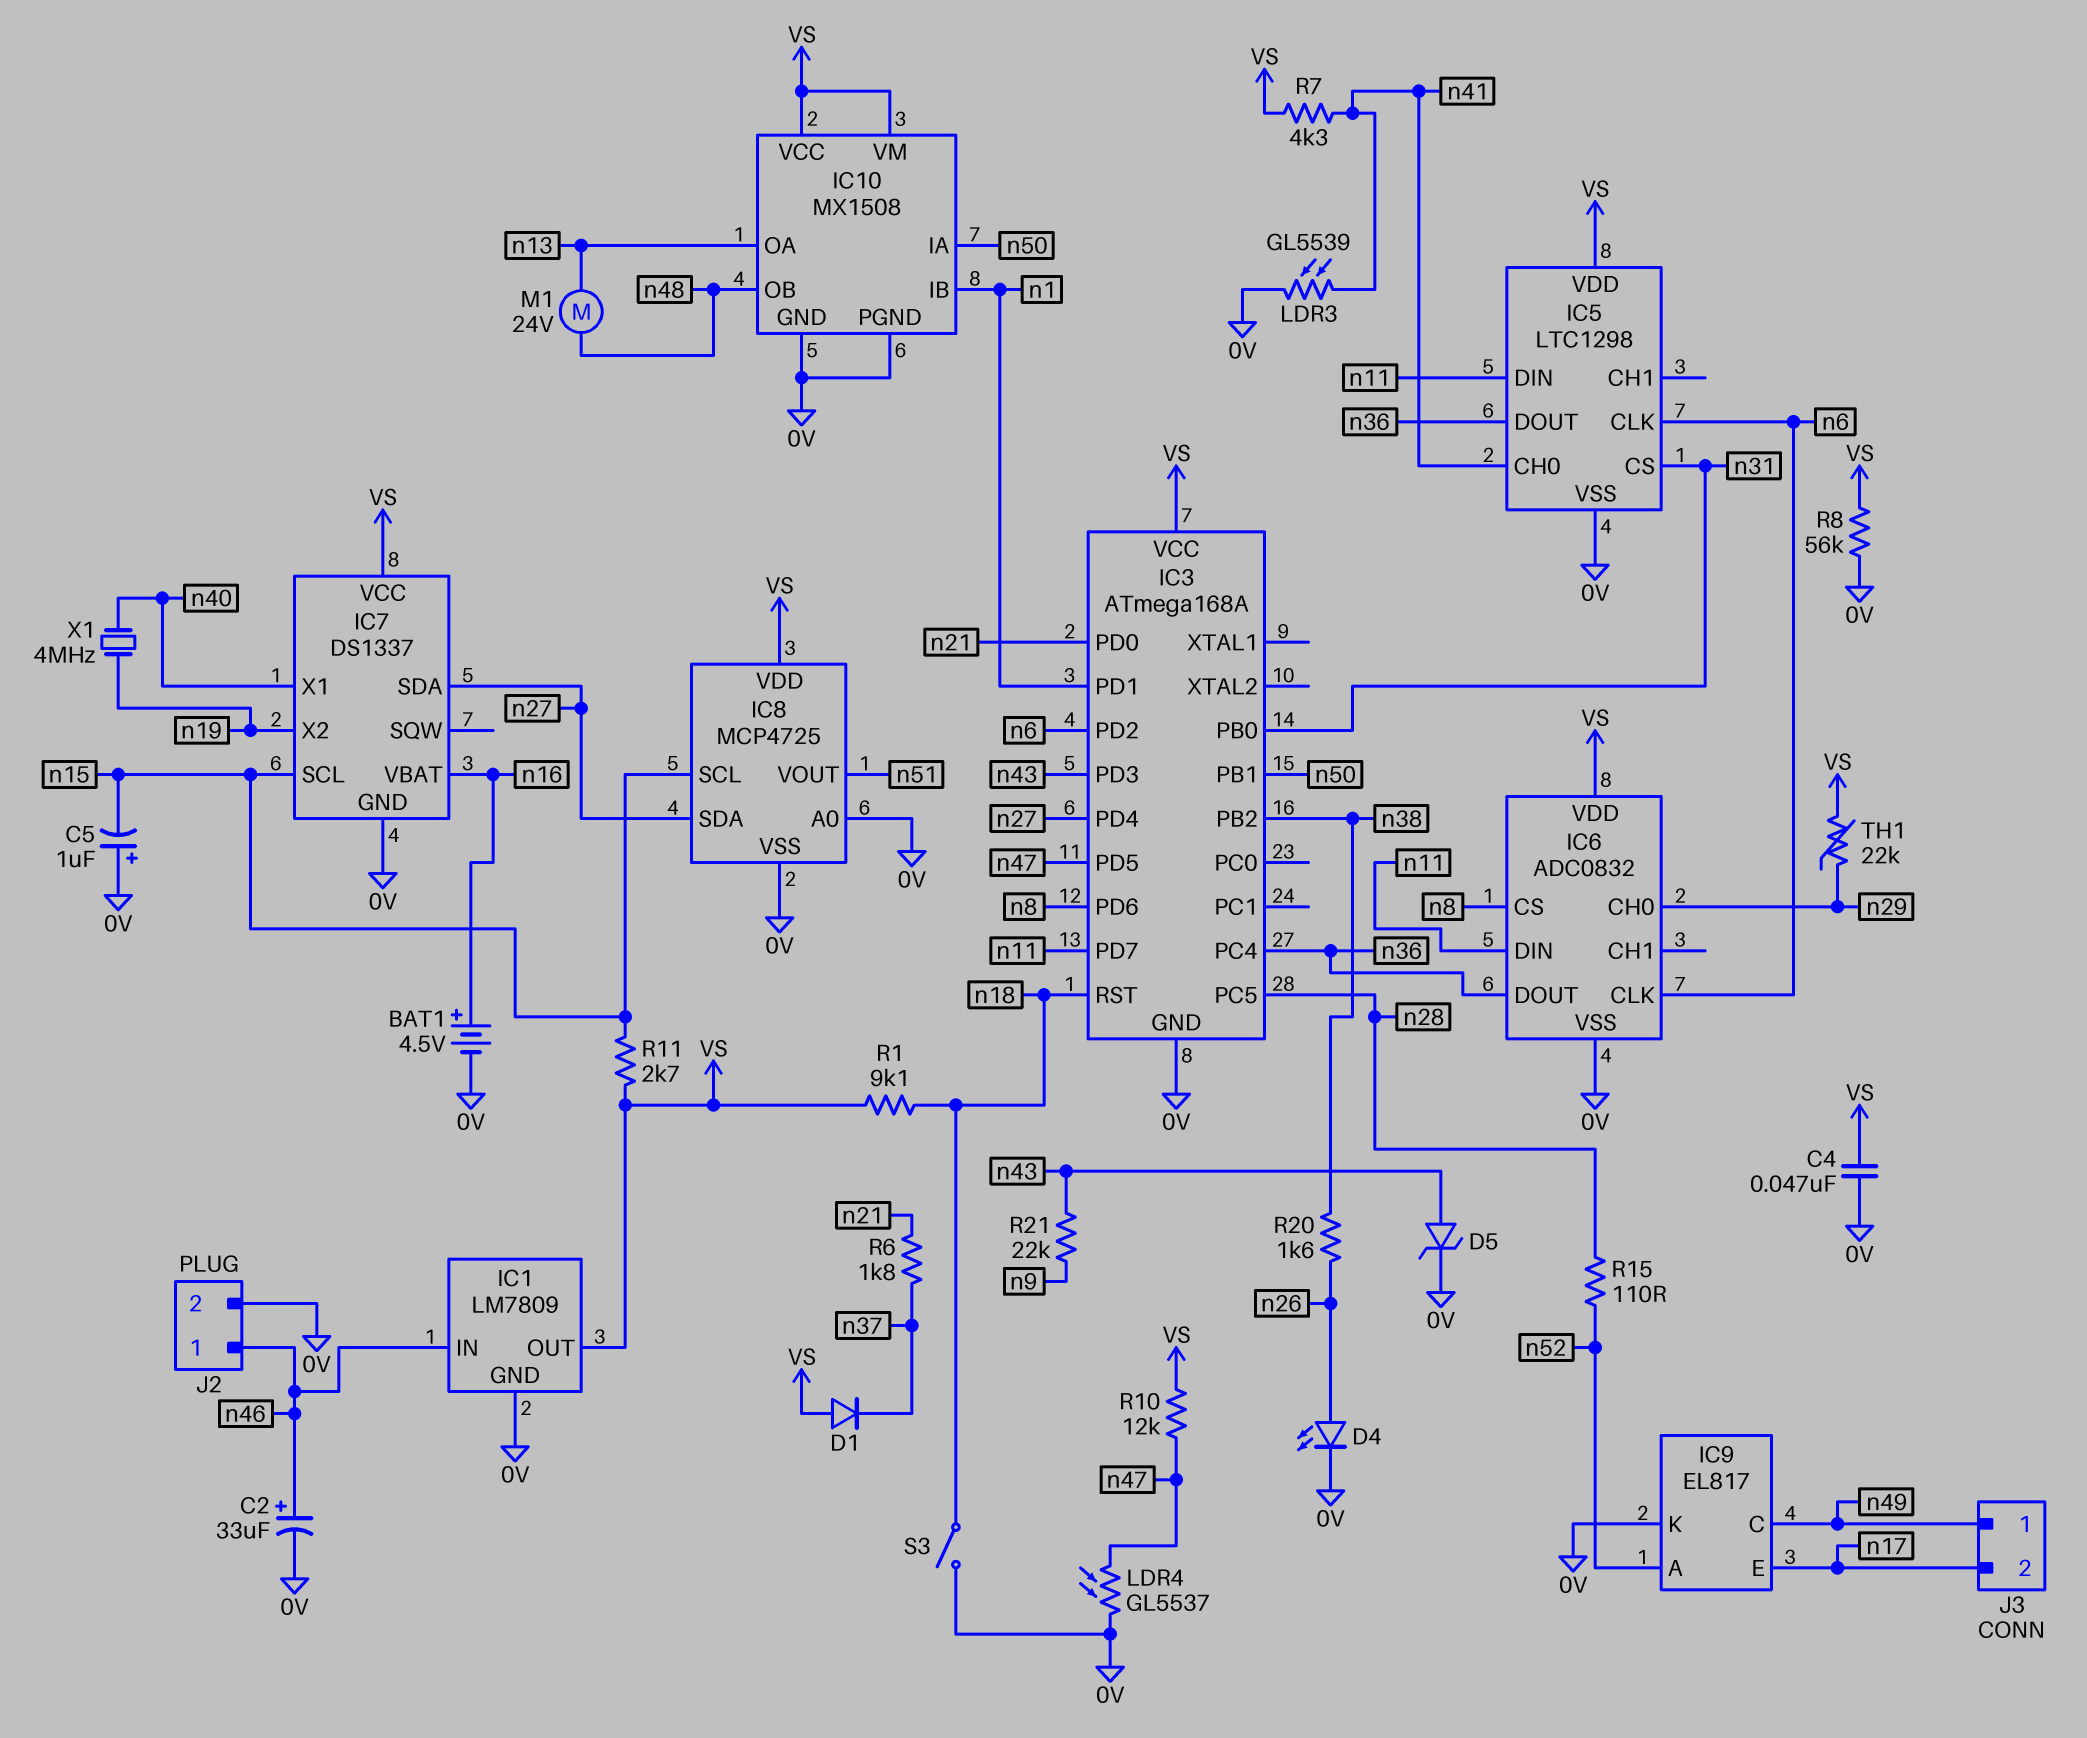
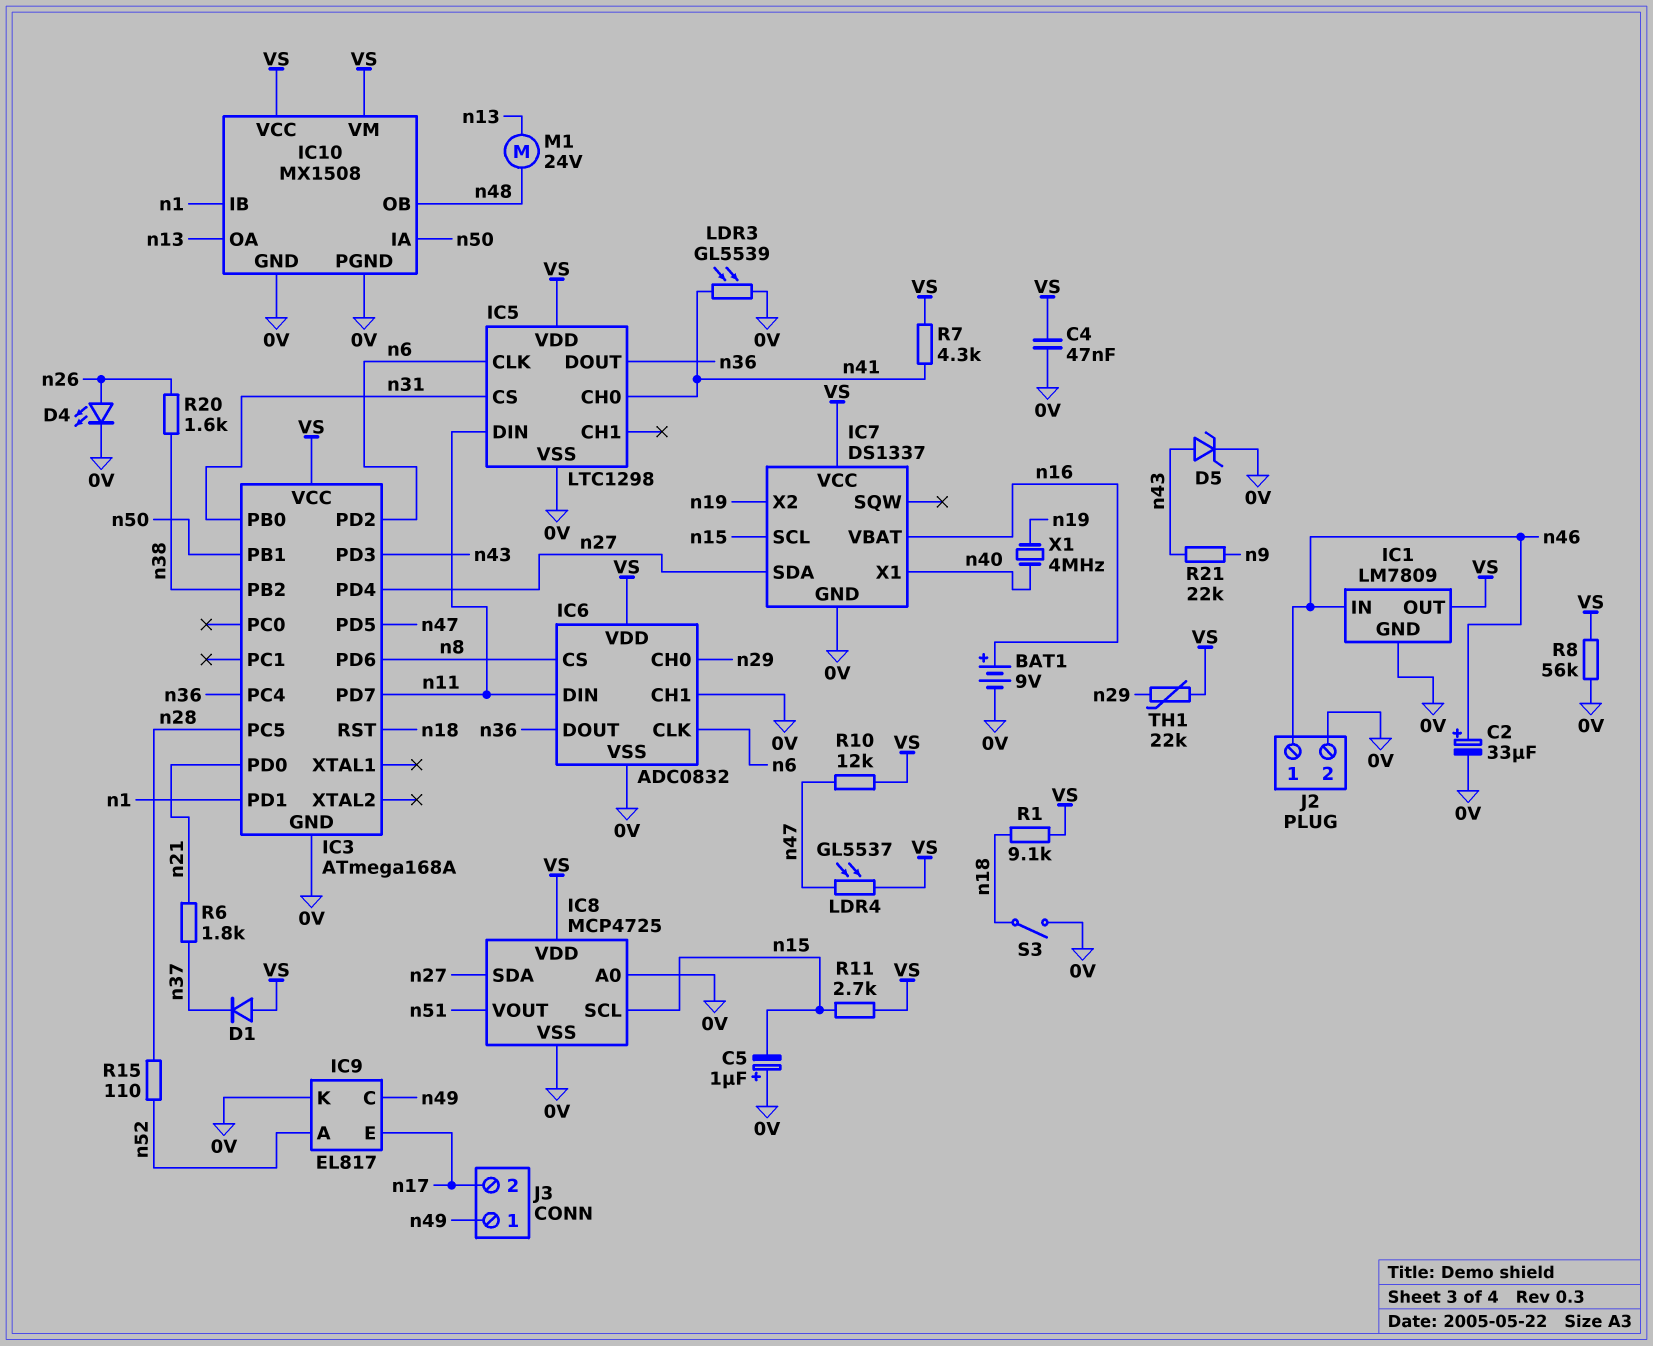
BAT1: 4.5V (plus n16, minus 0V) -> 9V (plus n16, minus 0V)
IC6 pin CH1: none -> 0V
LDR4: GL5537 (0V, n47) -> GL5537 (VS, n47)

